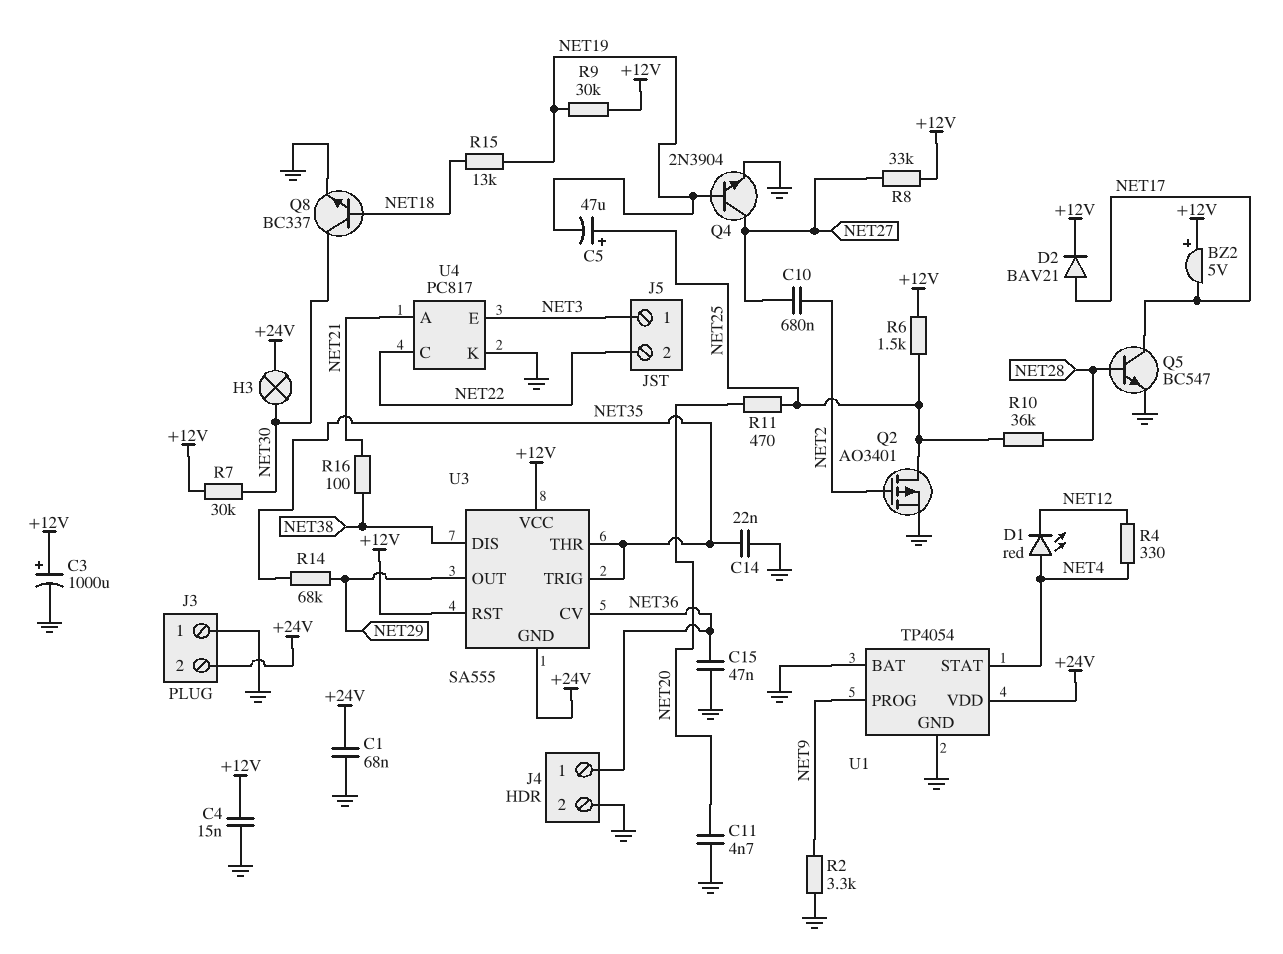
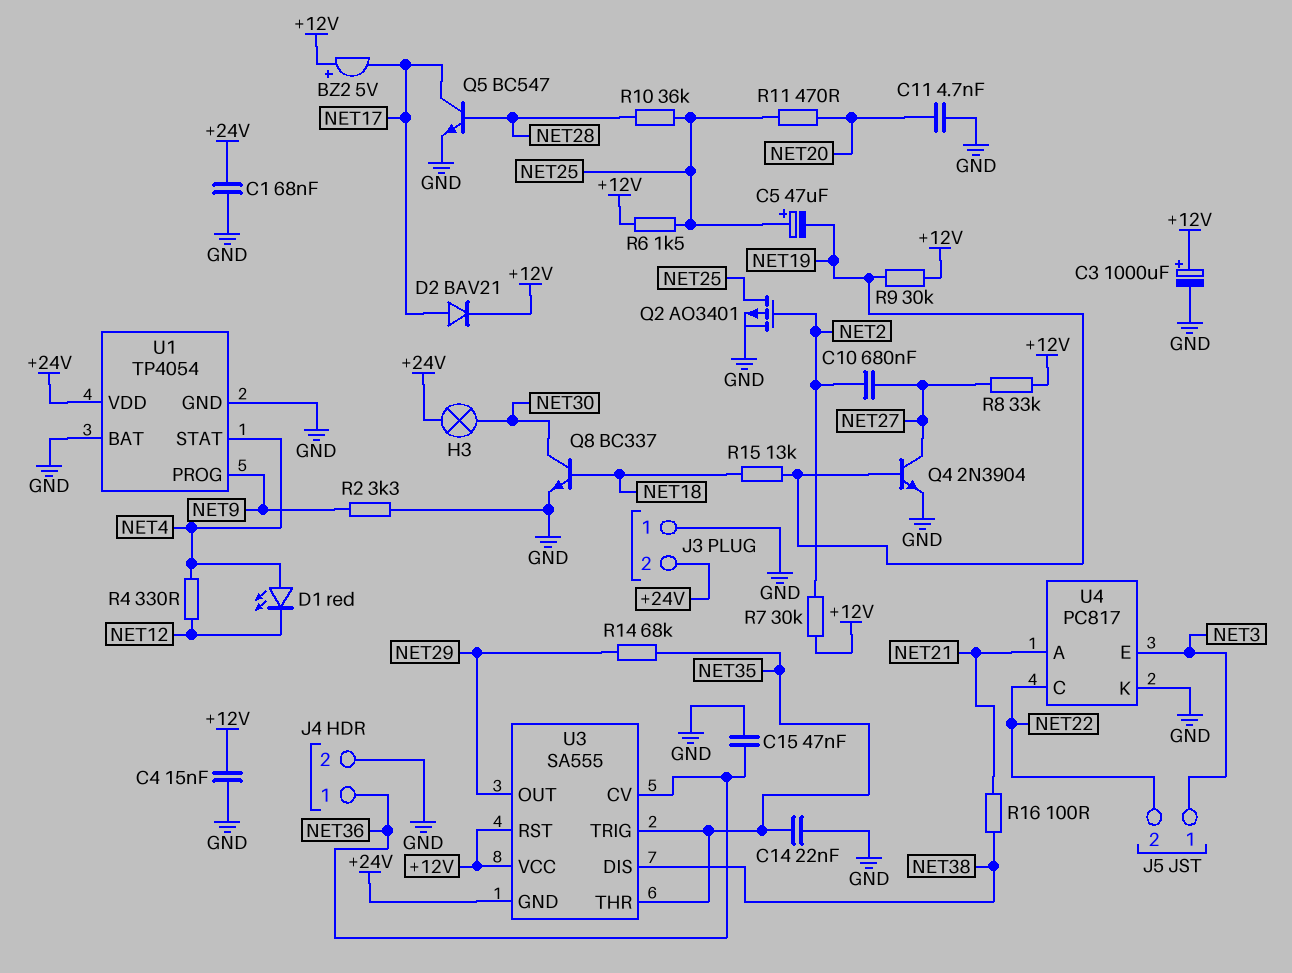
R7: 30k (+12V, NET30) -> 30k (+12V, NET2)

